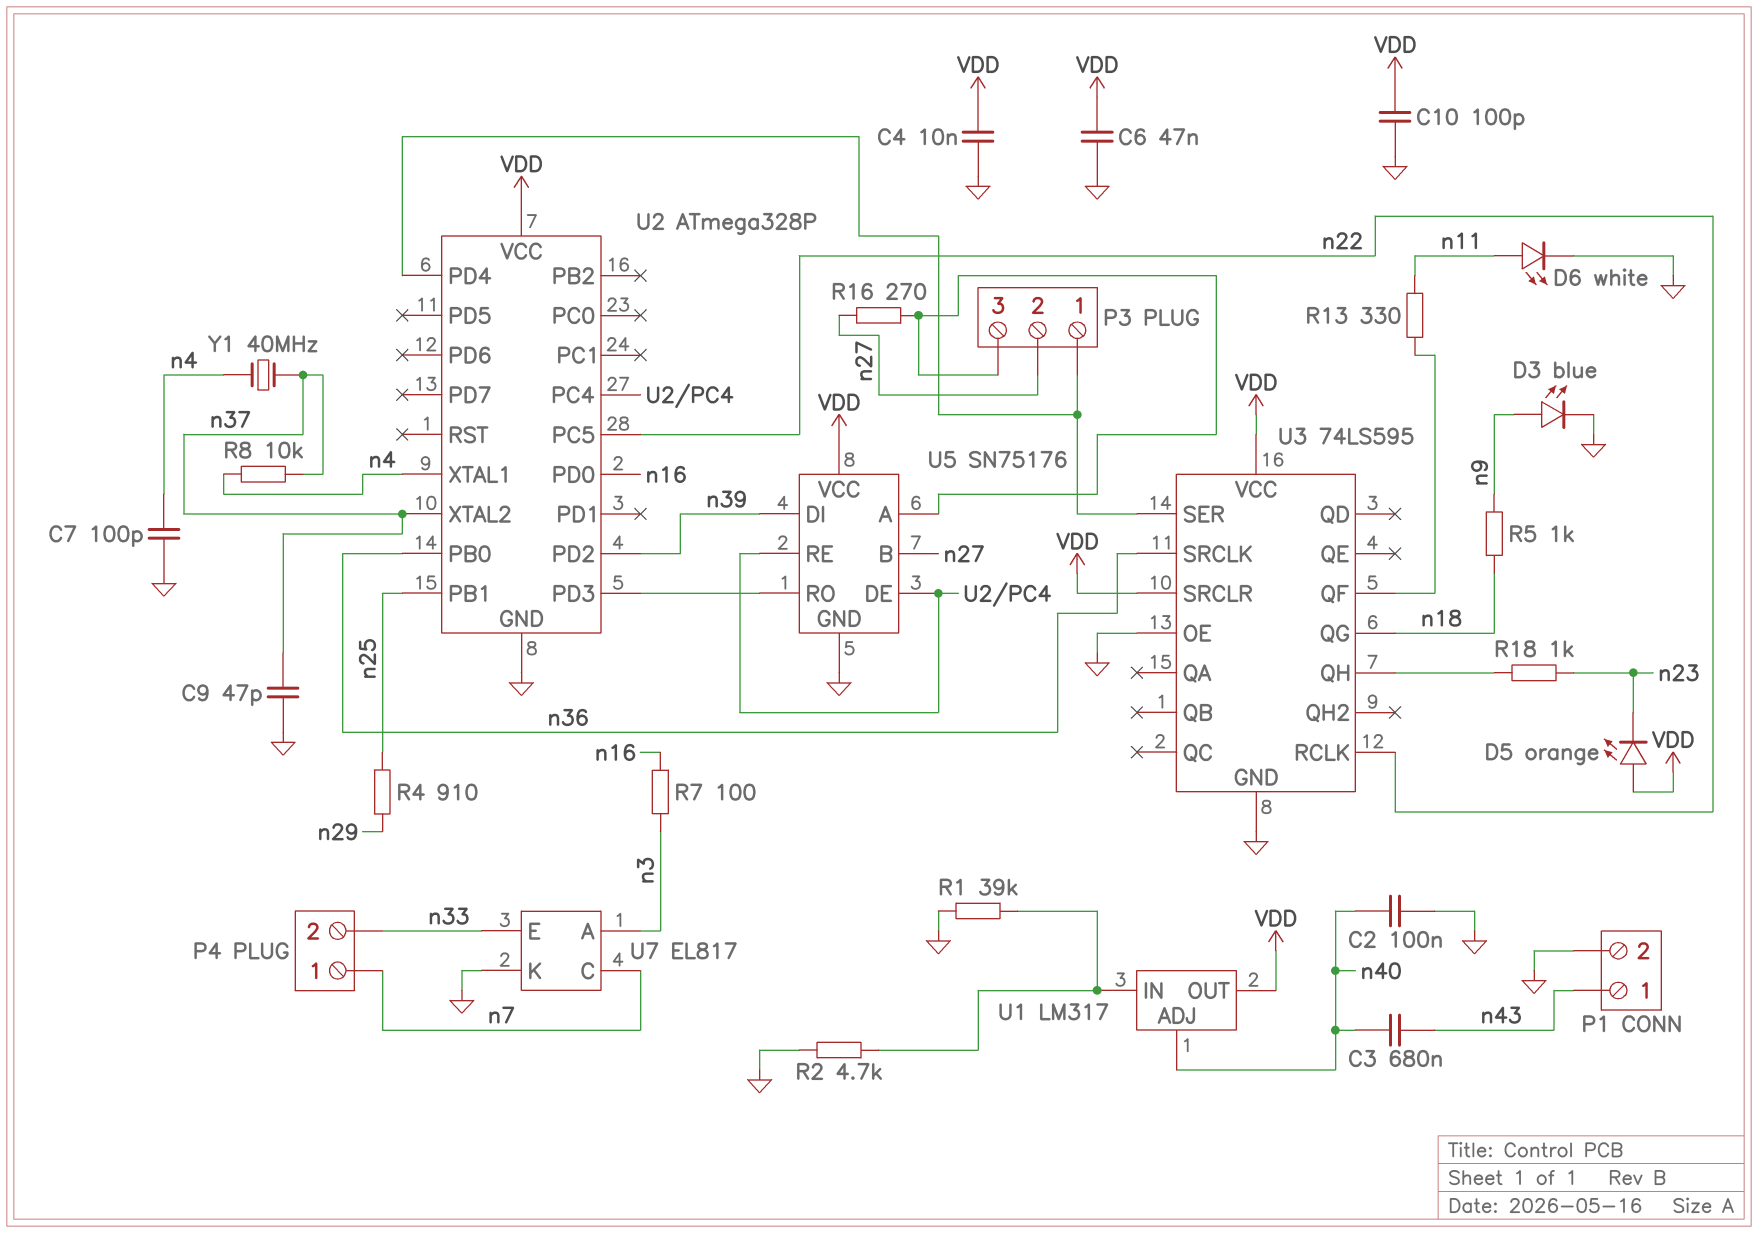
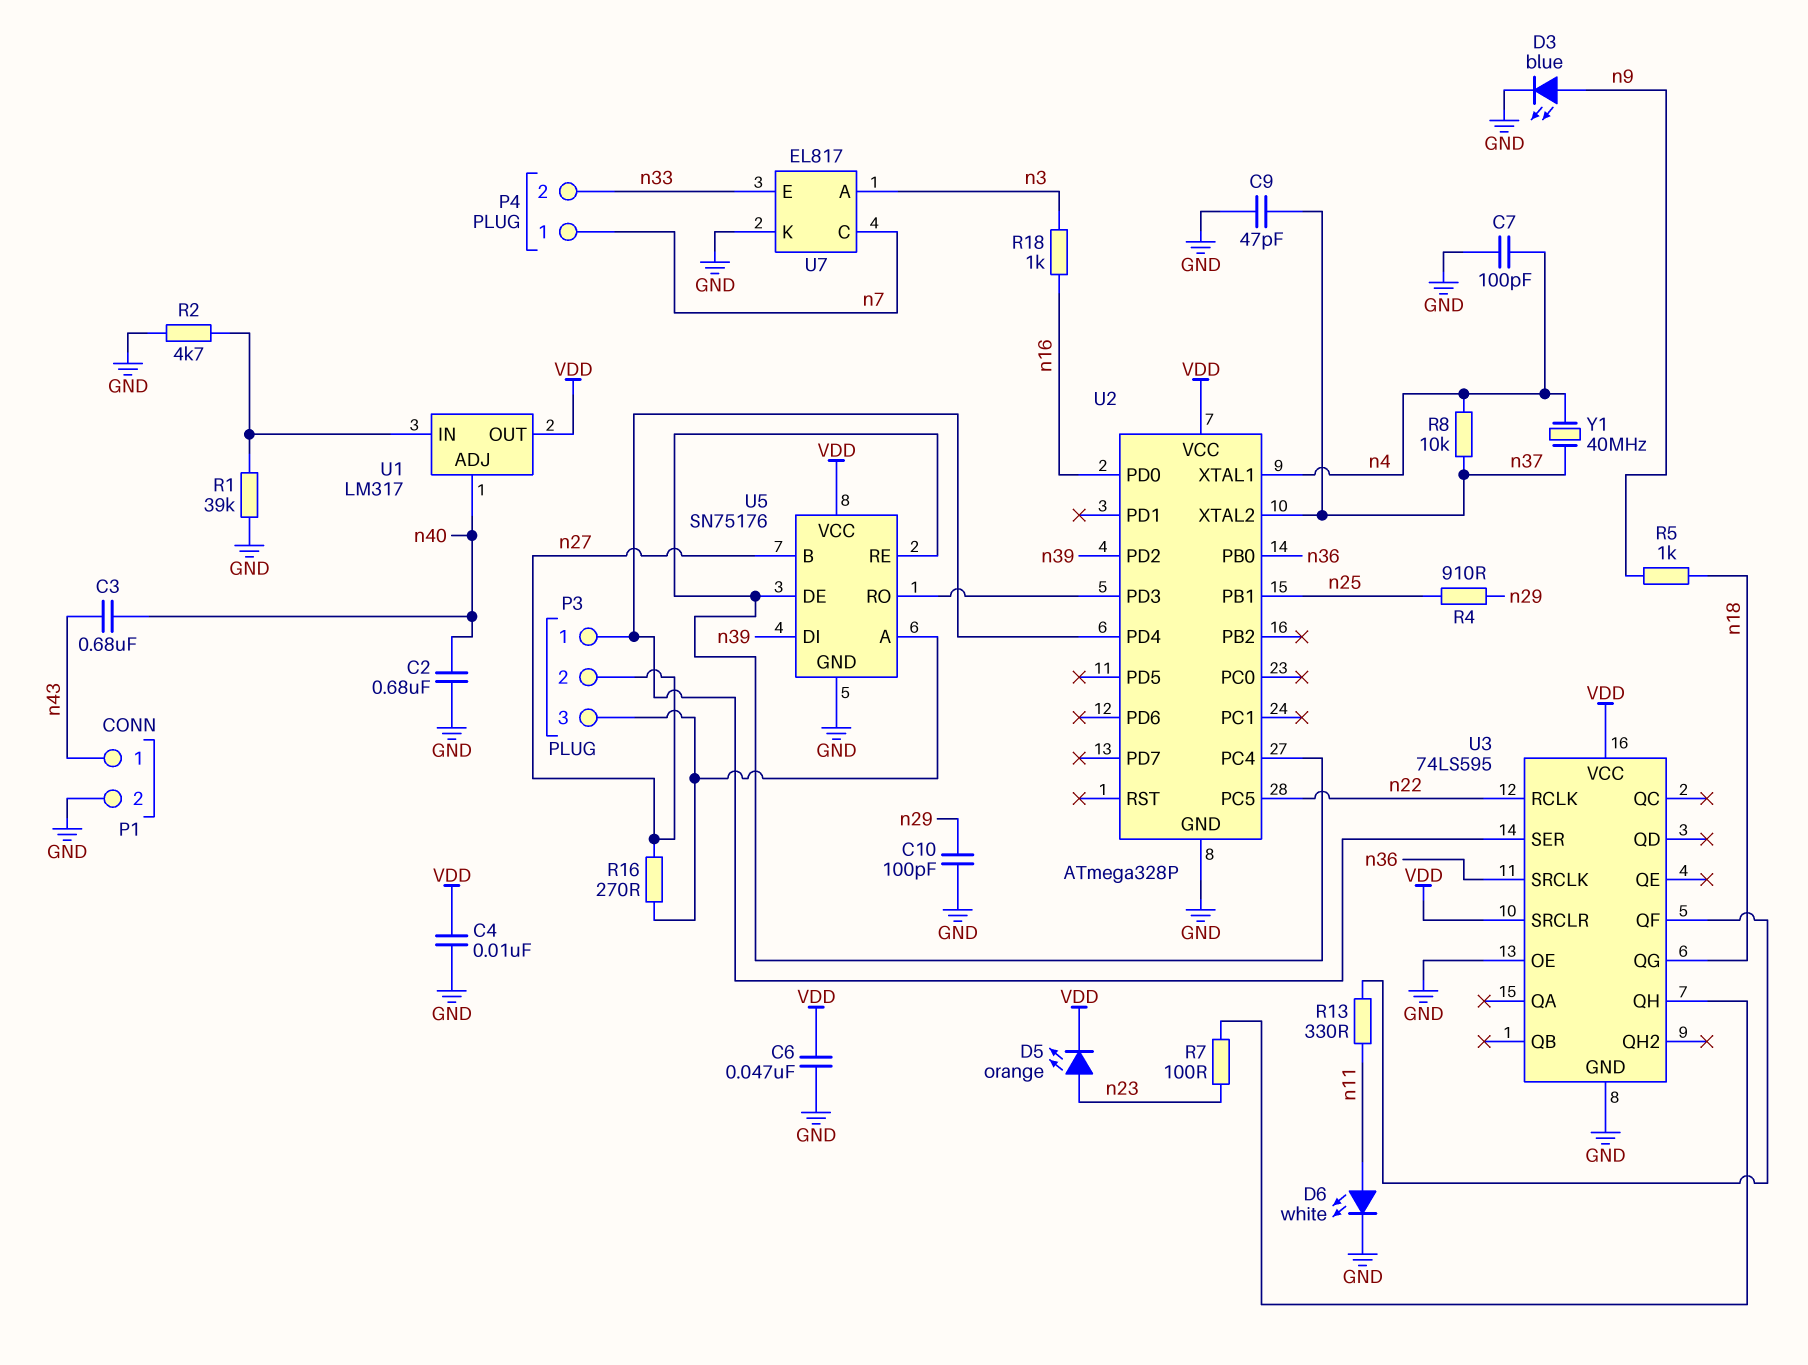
C2: 100nF (GND, n40) -> 680nF (GND, n40)
C10: 100pF (GND, VDD) -> 100pF (GND, n29)
D5: LED orange (A VDD, K n23) -> LED orange (A n23, K VDD)
R7: 100 (n3, n16) -> 100 (U3/QH, n23)
R18: 1k (U3/QH, n23) -> 1k (n3, n16)

